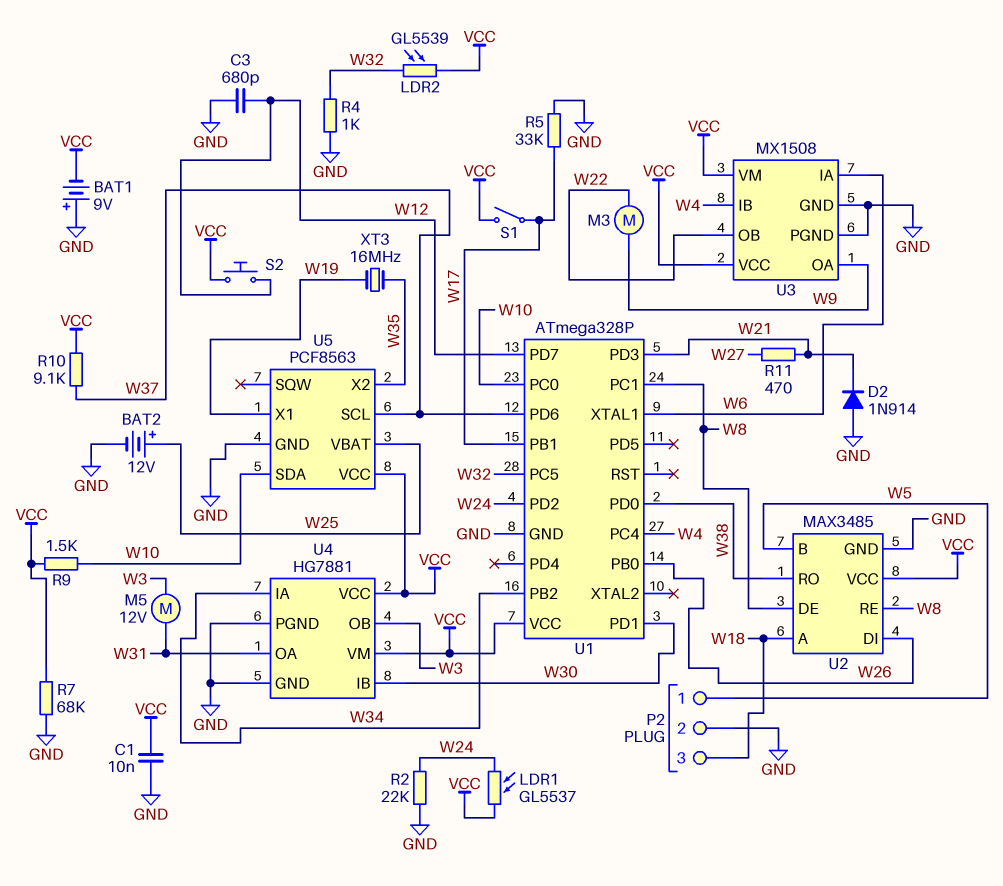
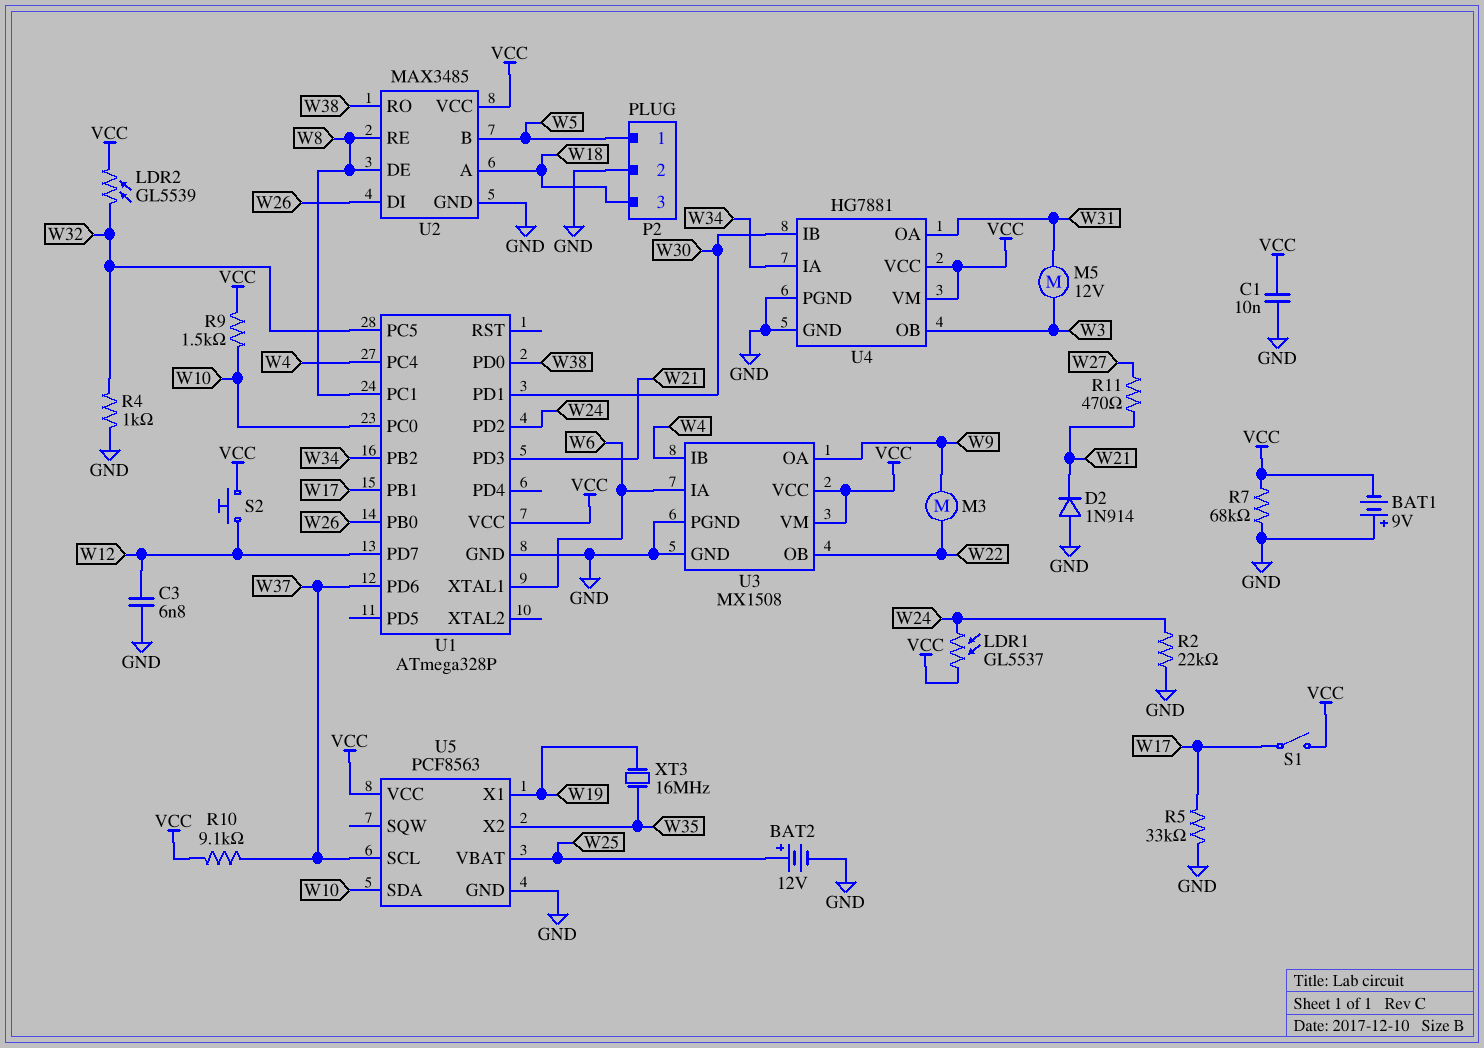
C3: 680pF (GND, W12) -> 6.8nF (GND, W12)

